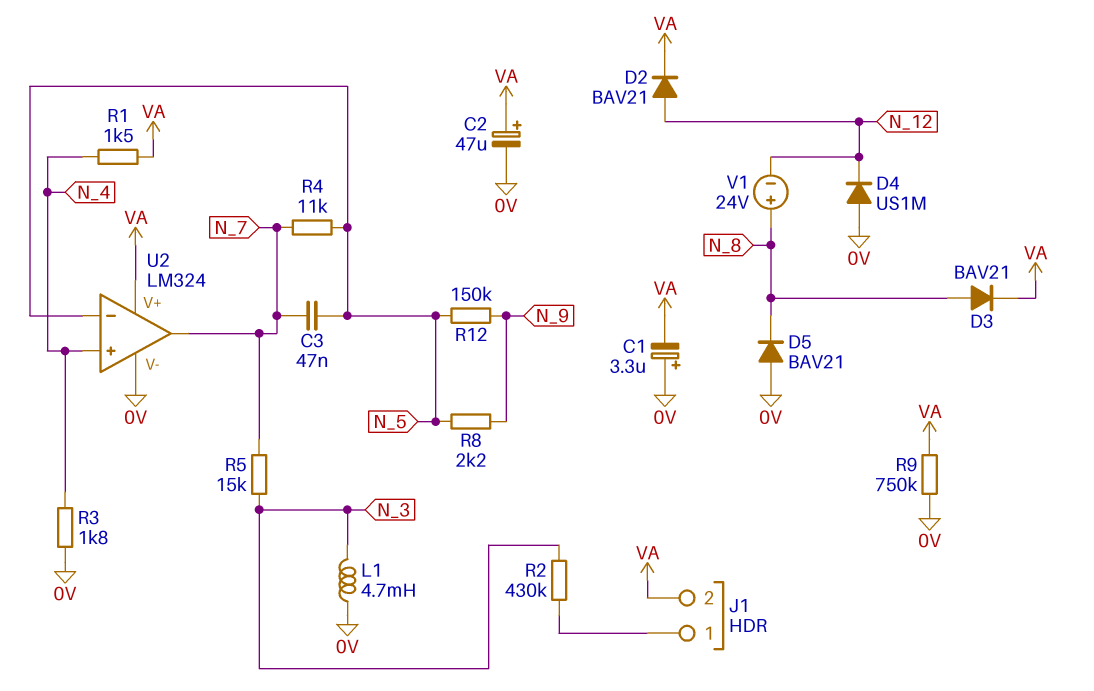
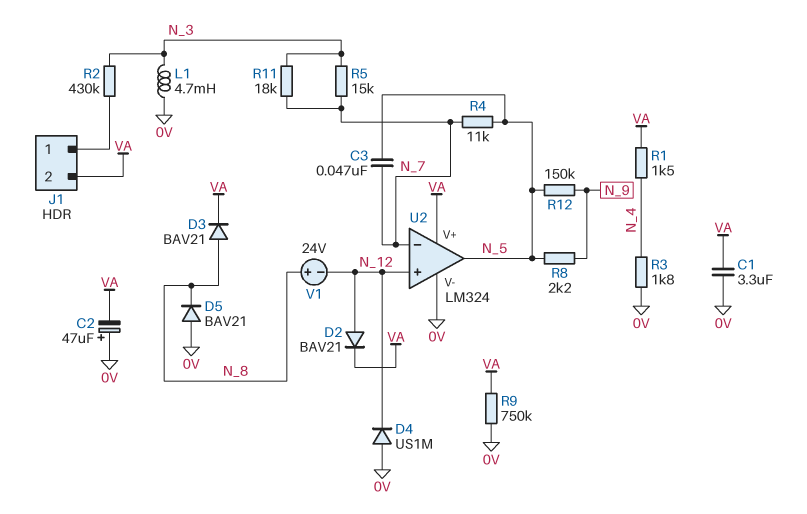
C1: 3.3uF (plus 0V, minus VA) -> 3.3uF (0V, VA)
C2: 47uF (plus VA, minus 0V) -> 47uF (plus 0V, minus VA)
R11: none -> 18k (N_3, N_7)
U2 pin in+: N_4 -> N_12
U2 pin in-: N_5 -> N_7
U2 pin out: N_7 -> N_5

